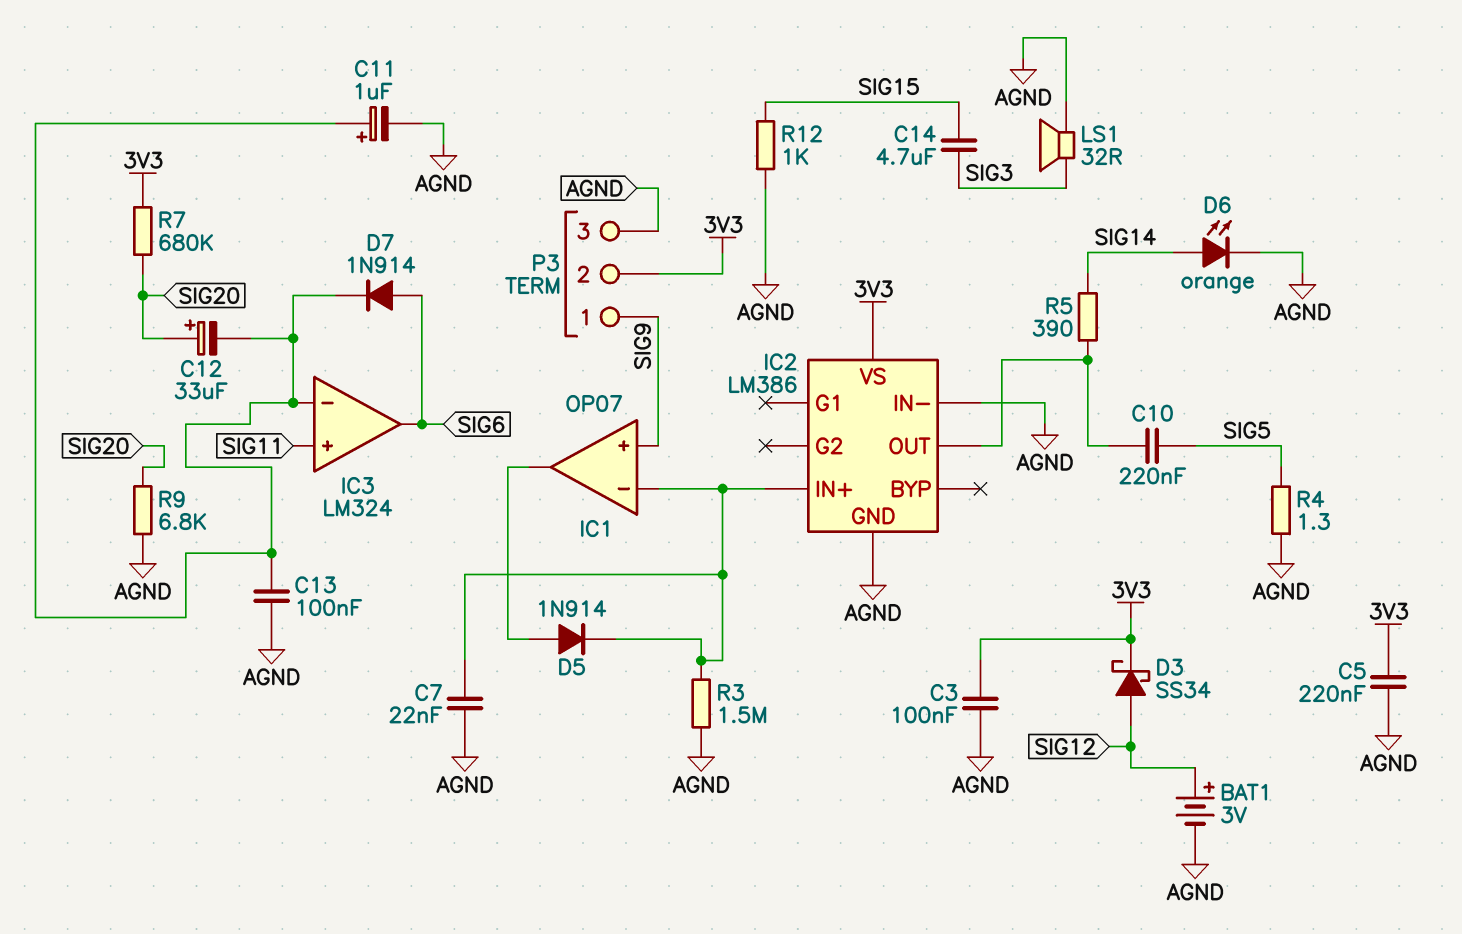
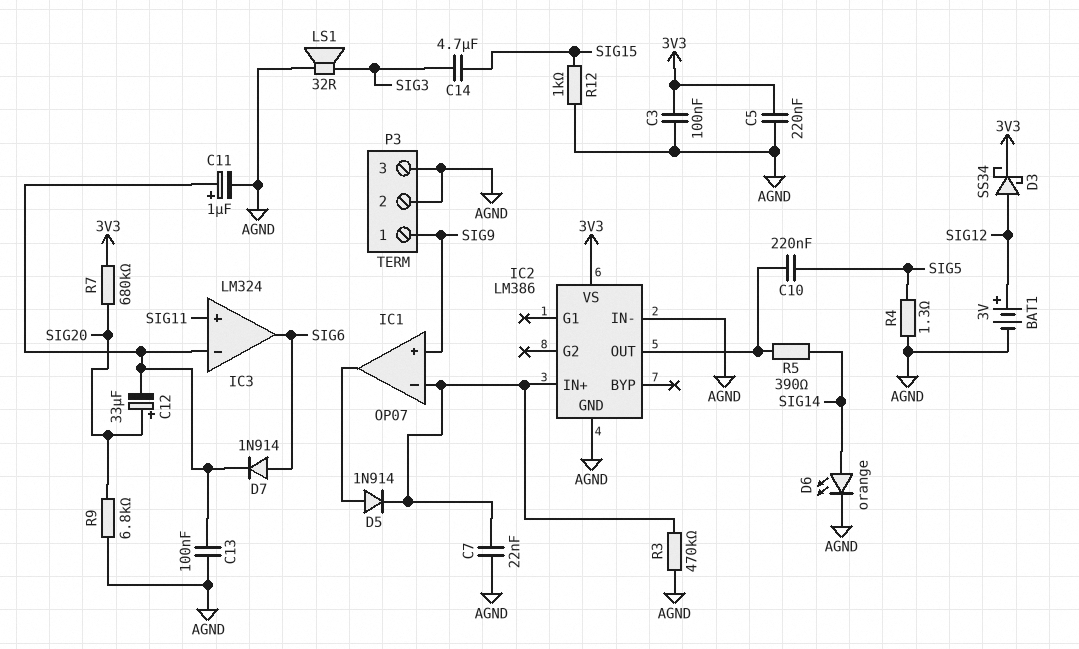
P3 pin 2: 3V3 -> AGND
R3: 1.5M (AGND, IC1/in-) -> 470k (AGND, IC1/in-)

